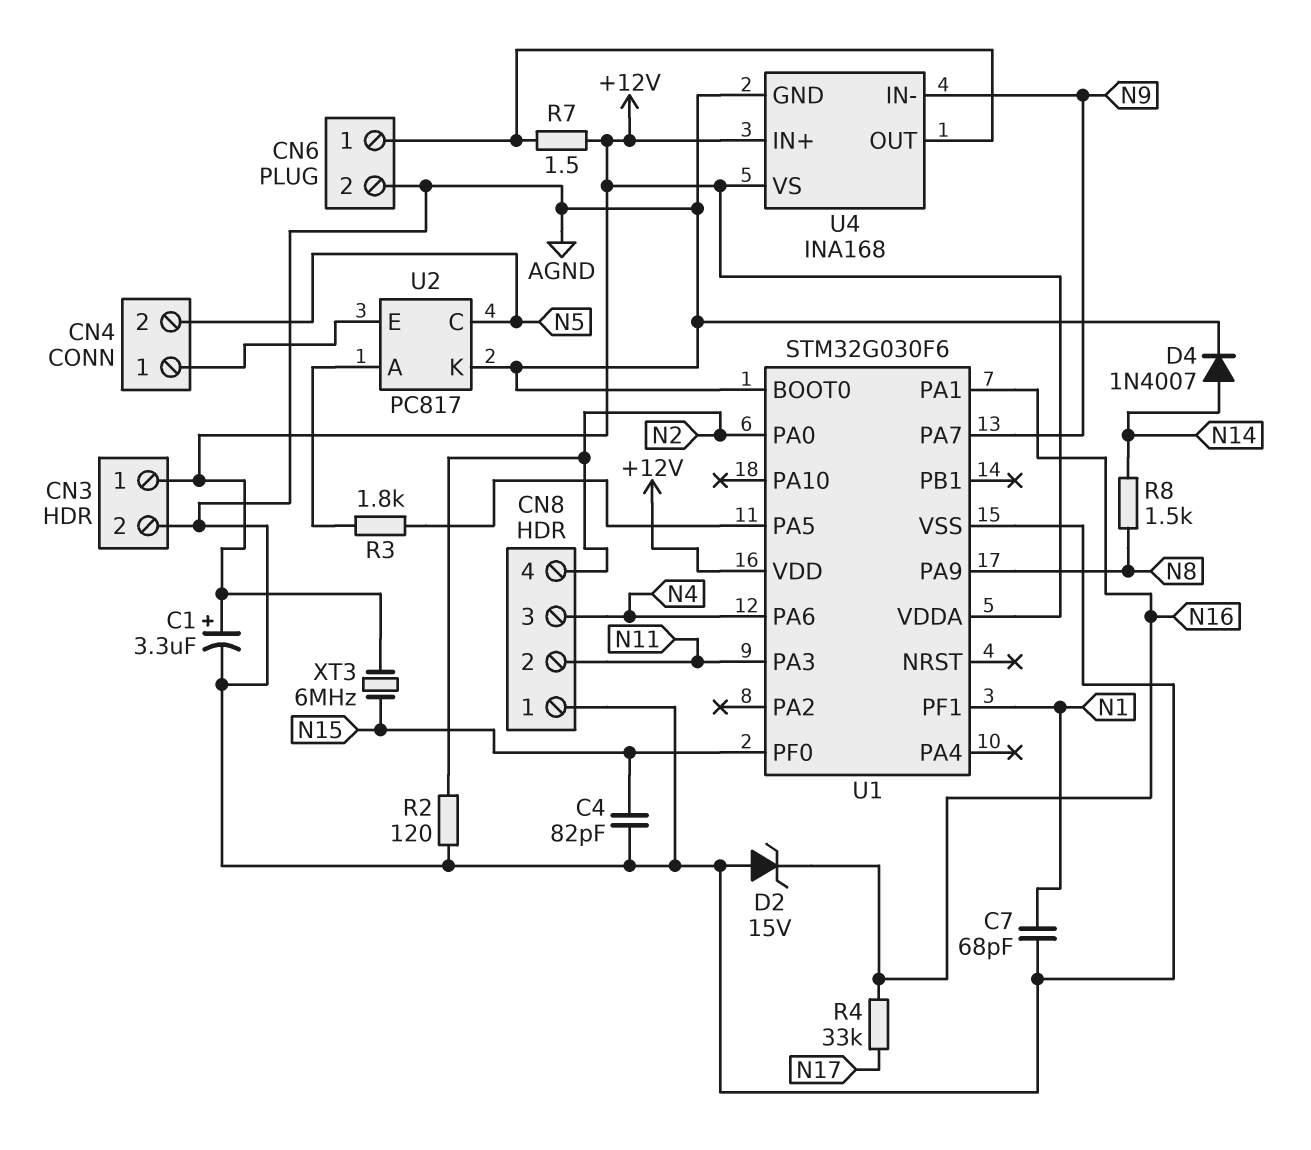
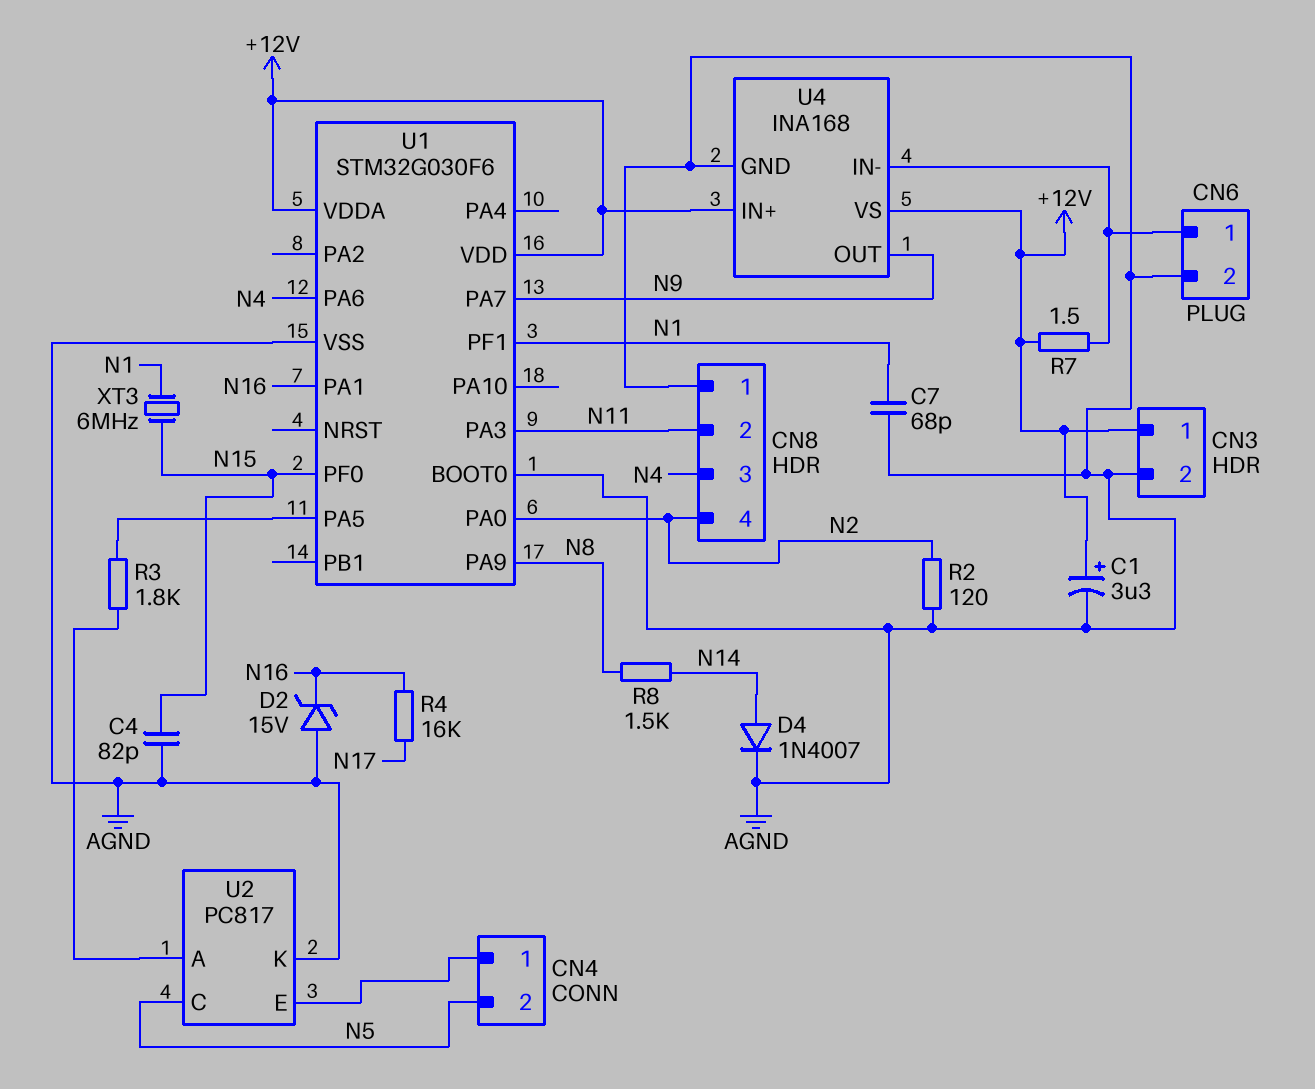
R4: 33k (N16, N17) -> 16k (N16, N17)
U4 pin IN-: N9 -> CN6/1
U4 pin OUT: CN6/1 -> N9
XT3: 6MHz (+12V, N15) -> 6MHz (N1, N15)

